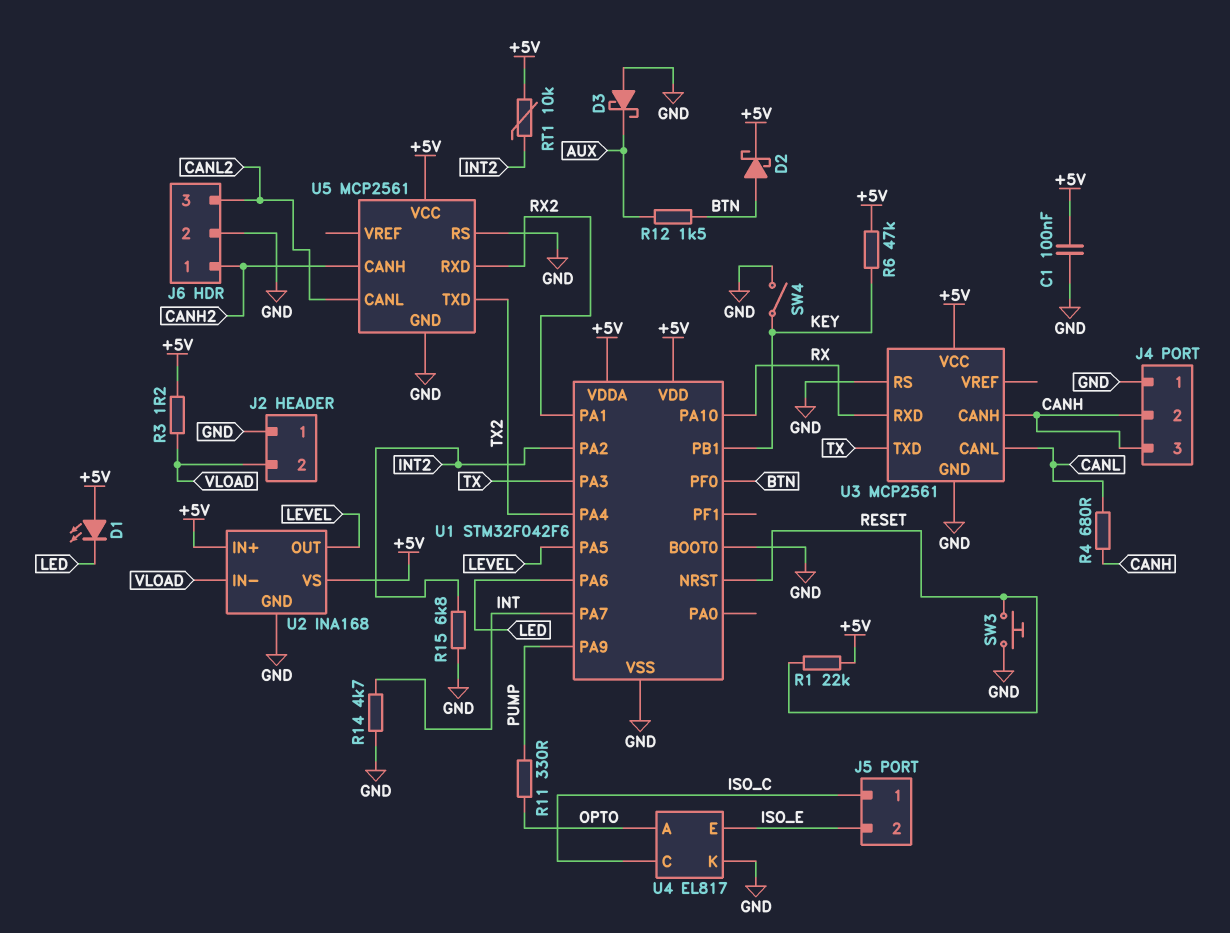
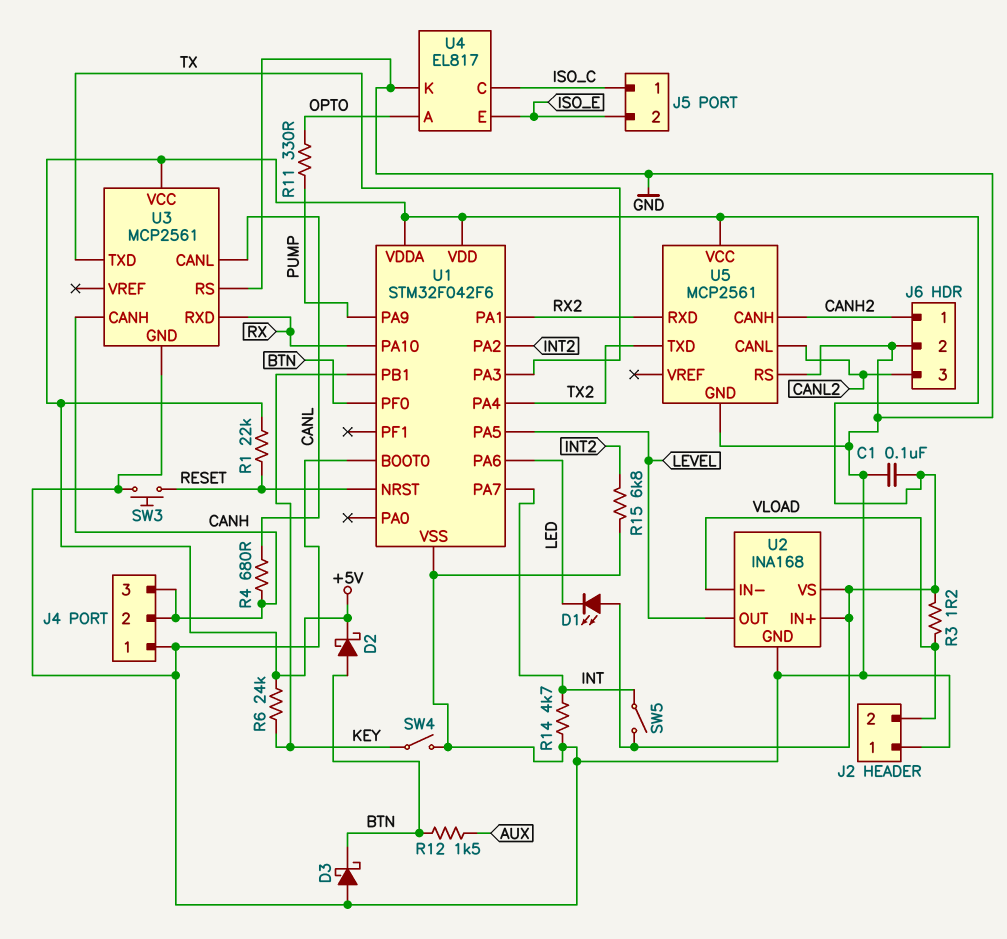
D3: schottky (A GND, K AUX) -> schottky (A GND, K BTN)
R6: 47k (+5V, KEY) -> 24k (+5V, KEY)
RT1: 10k (+5V, INT2) -> none
SW5: none -> switch (+5V, INT)

